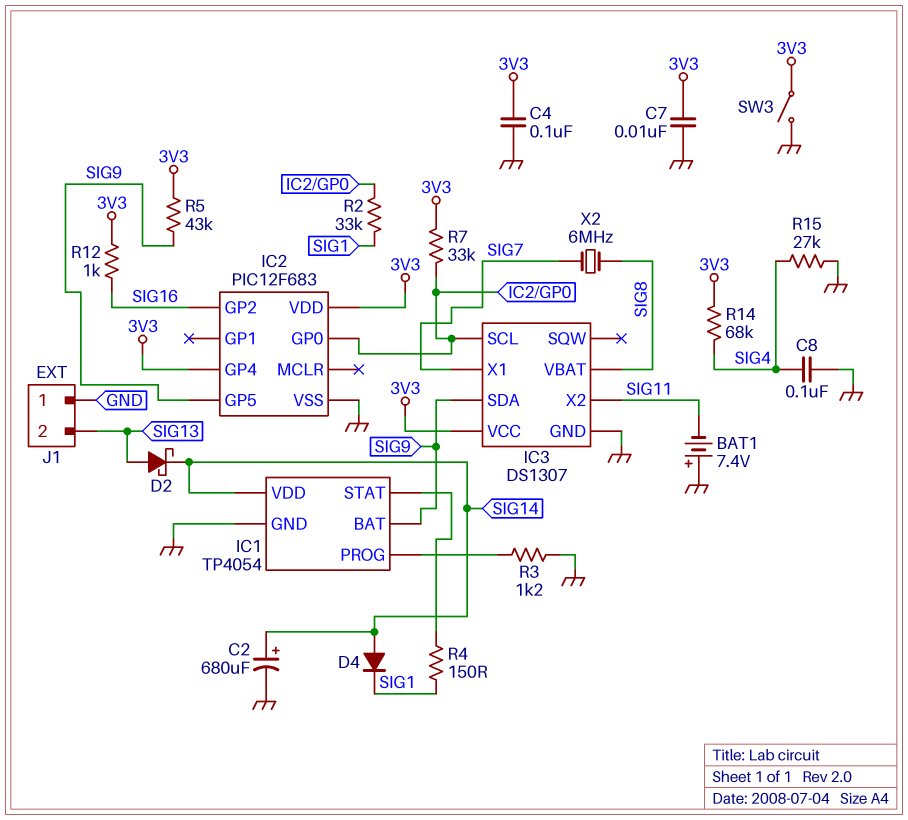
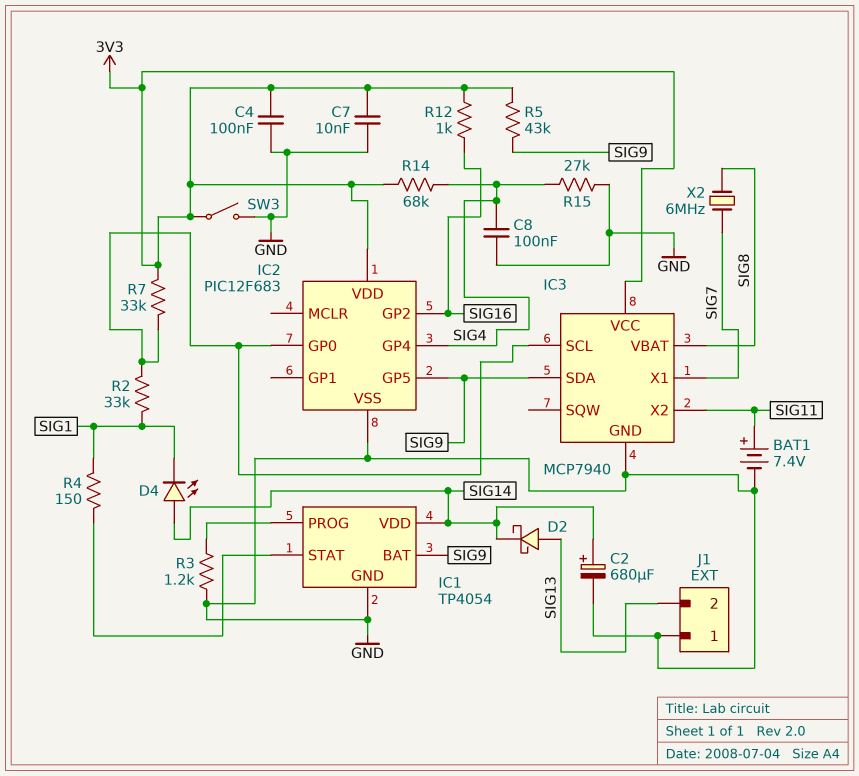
BAT1: 7.4V (plus GND, minus SIG11) -> 7.4V (plus SIG11, minus GND)
D4: diode (A SIG14, K SIG1) -> LED (A SIG14, K SIG1)
IC2 pin GP4: 3V3 -> SIG4
IC3: DS1307 -> MCP7940

